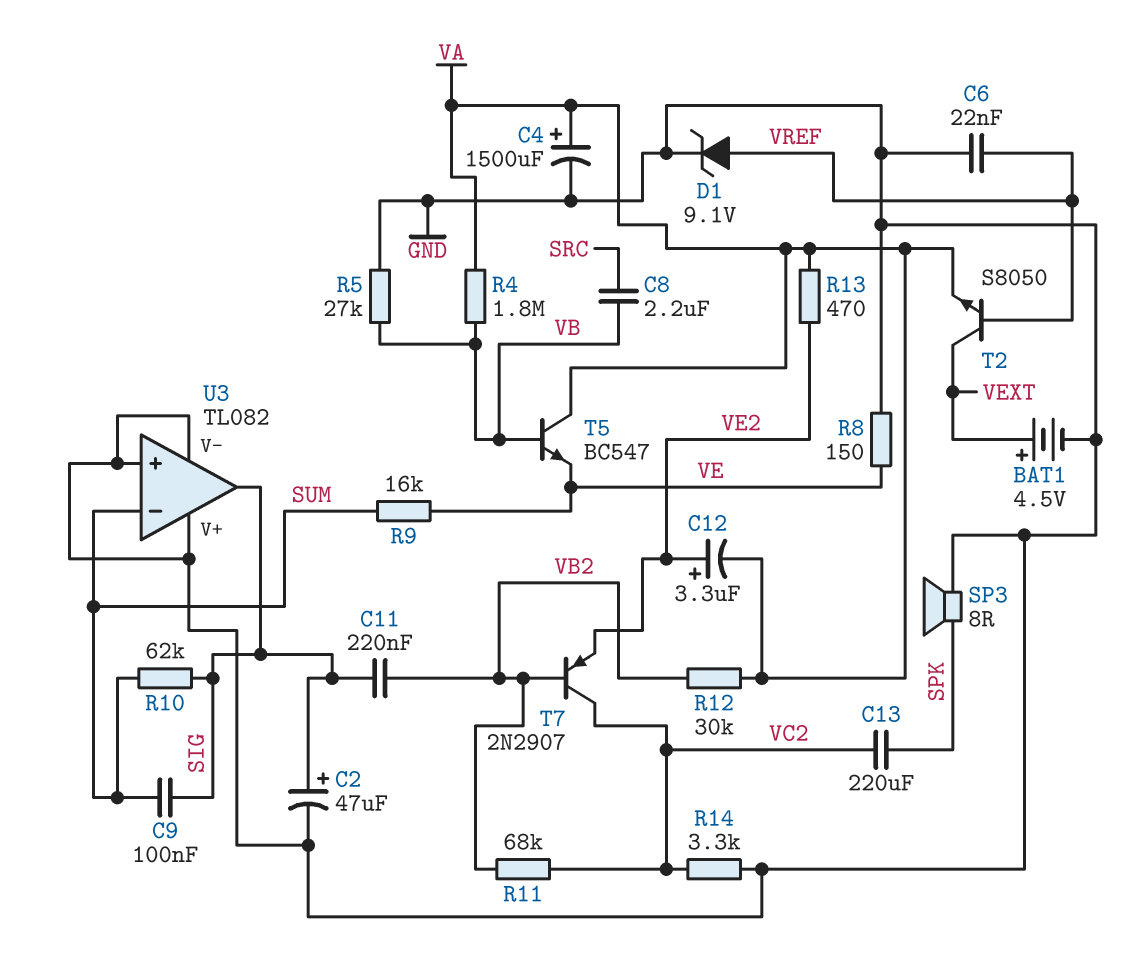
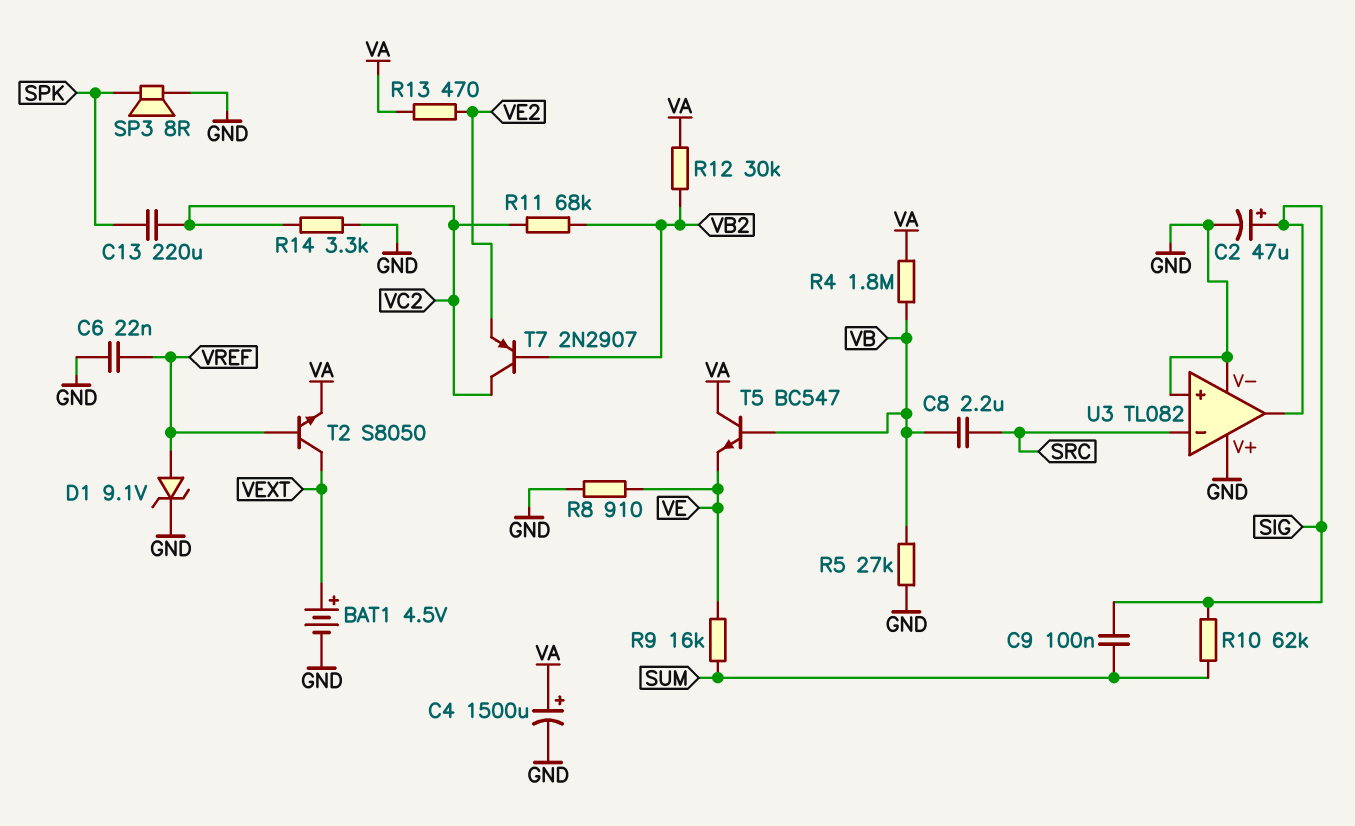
C11: 220nF (SIG, VB2) -> none
C12: 3.3uF (plus VE2, minus VA) -> none
R8: 150 (GND, VE) -> 910 (GND, VE)
U3 pin in-: SUM -> SRC

